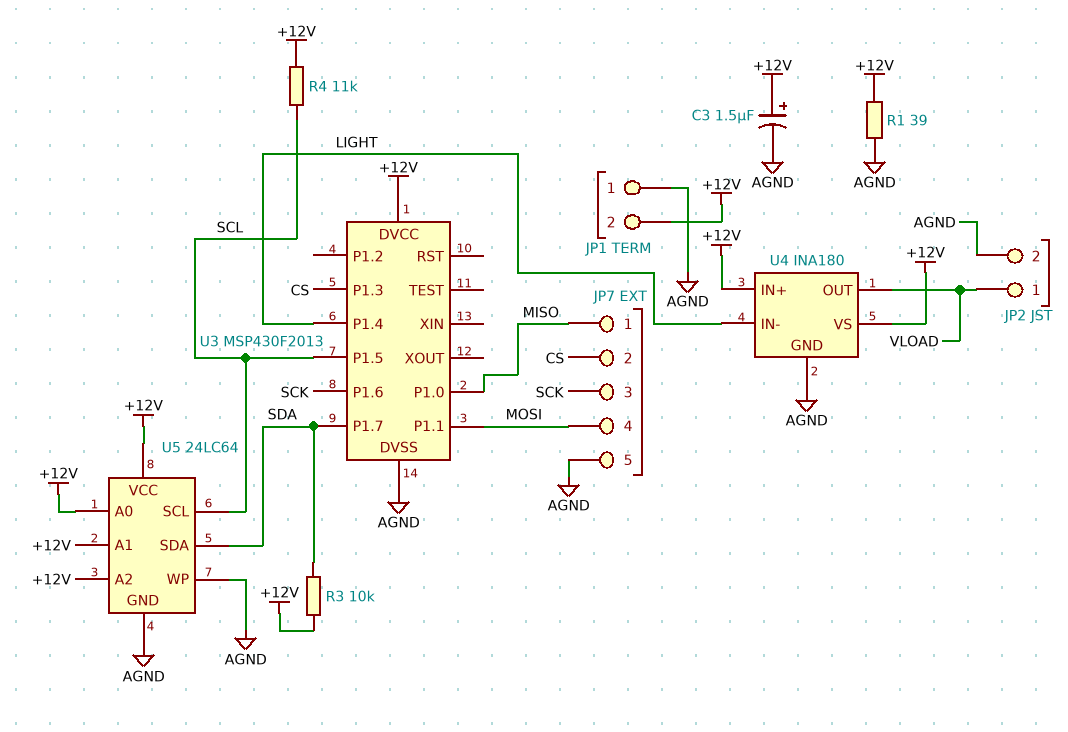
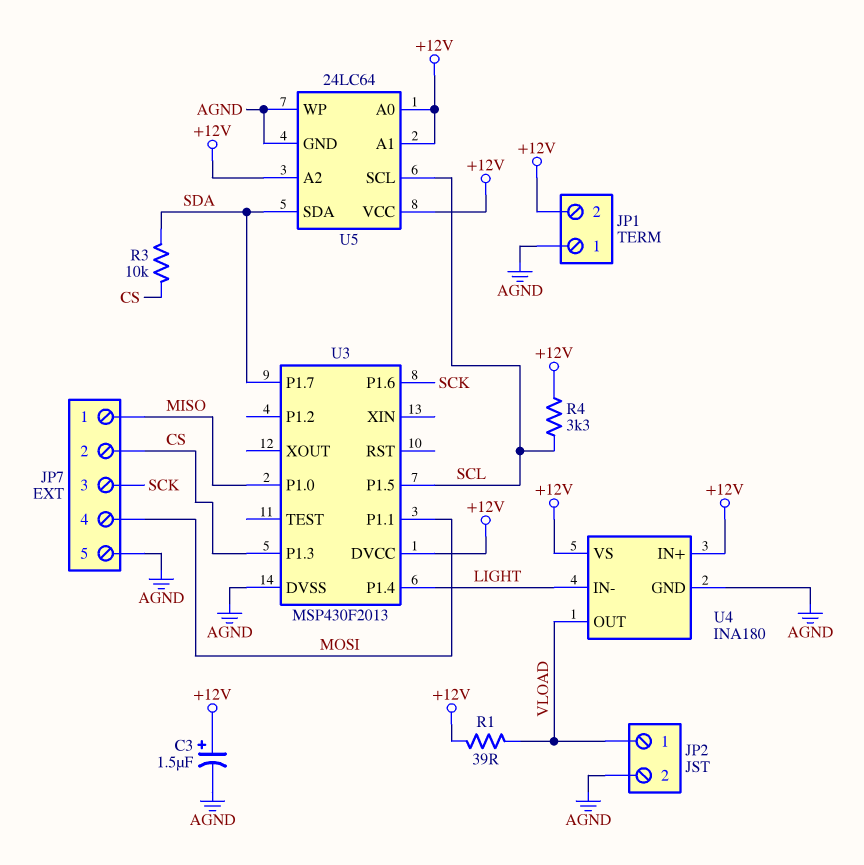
R1: 39 (+12V, AGND) -> 39 (+12V, VLOAD)
R3: 10k (+12V, SDA) -> 10k (CS, SDA)
R4: 11k (+12V, SCL) -> 3.3k (+12V, SCL)

